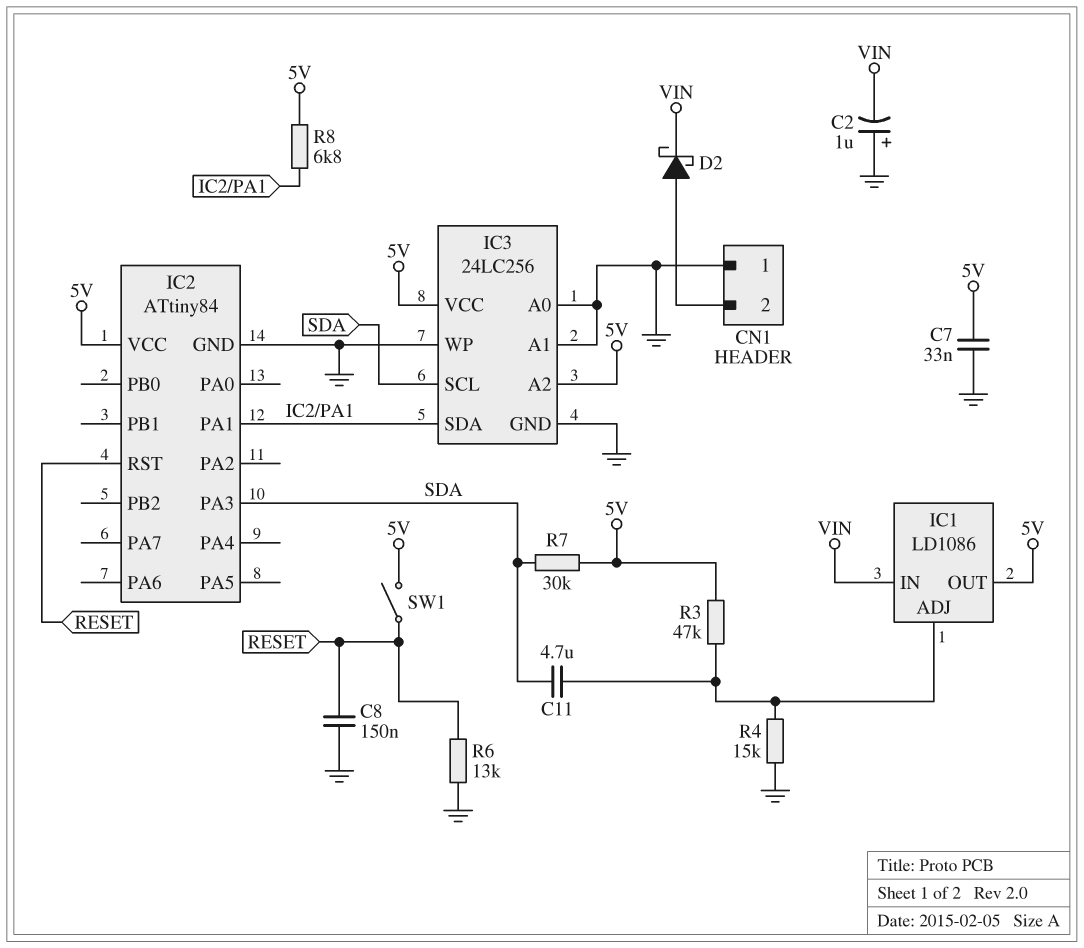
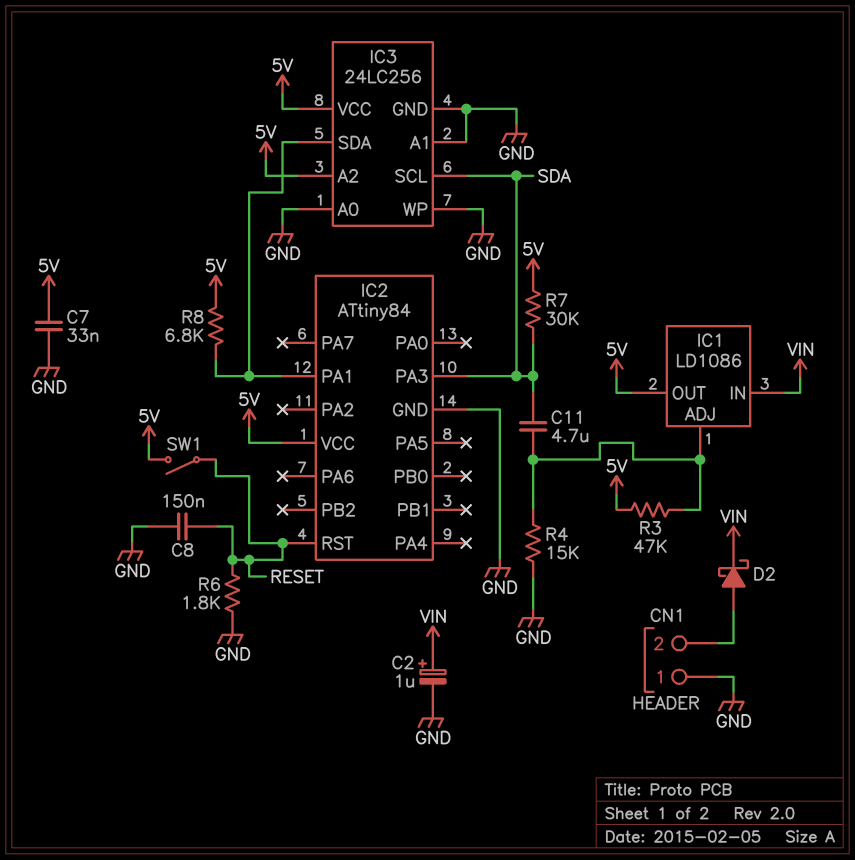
C2: 1uF (plus GND, minus VIN) -> 1uF (plus VIN, minus GND)
R6: 13k (GND, RESET) -> 1.8k (GND, RESET)

